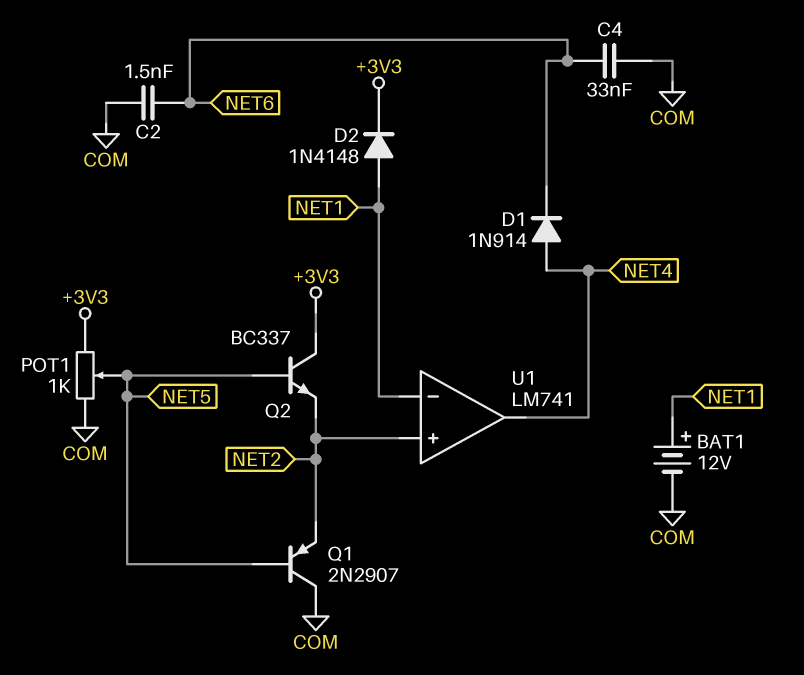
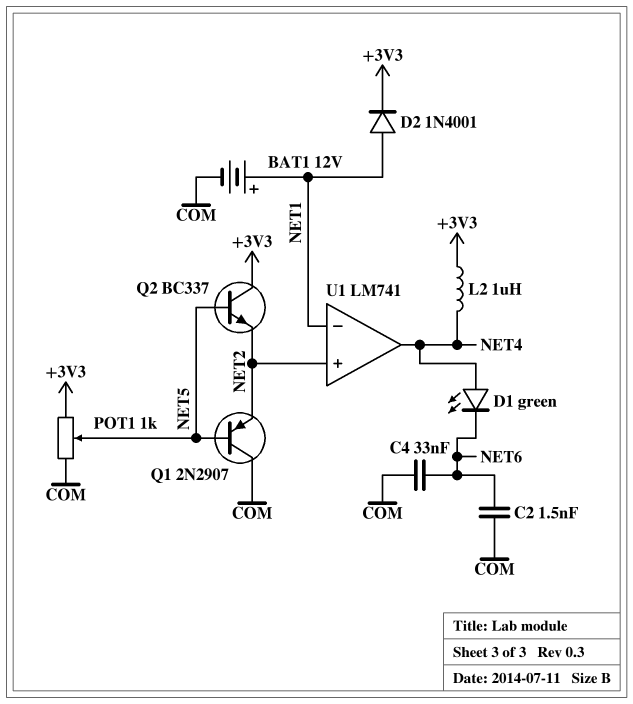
D1: diode 1N914 (A NET4, K NET6) -> LED green (A NET4, K NET6)
D2: diode 1N4148 (A NET1, K +3V3) -> diode 1N4001 (A NET1, K +3V3)
L2: none -> 1uH (+3V3, NET4)

